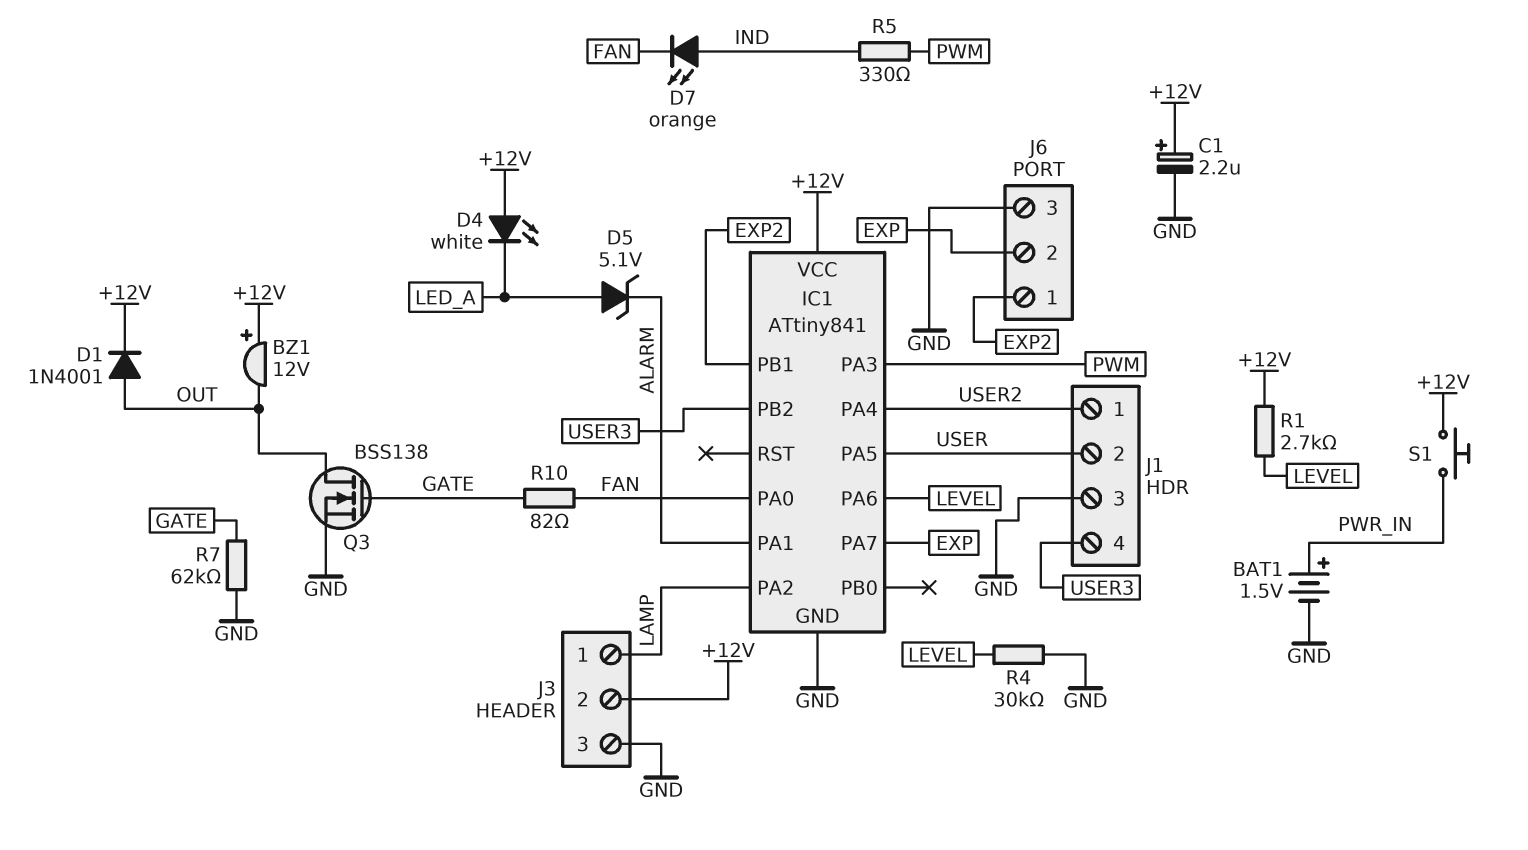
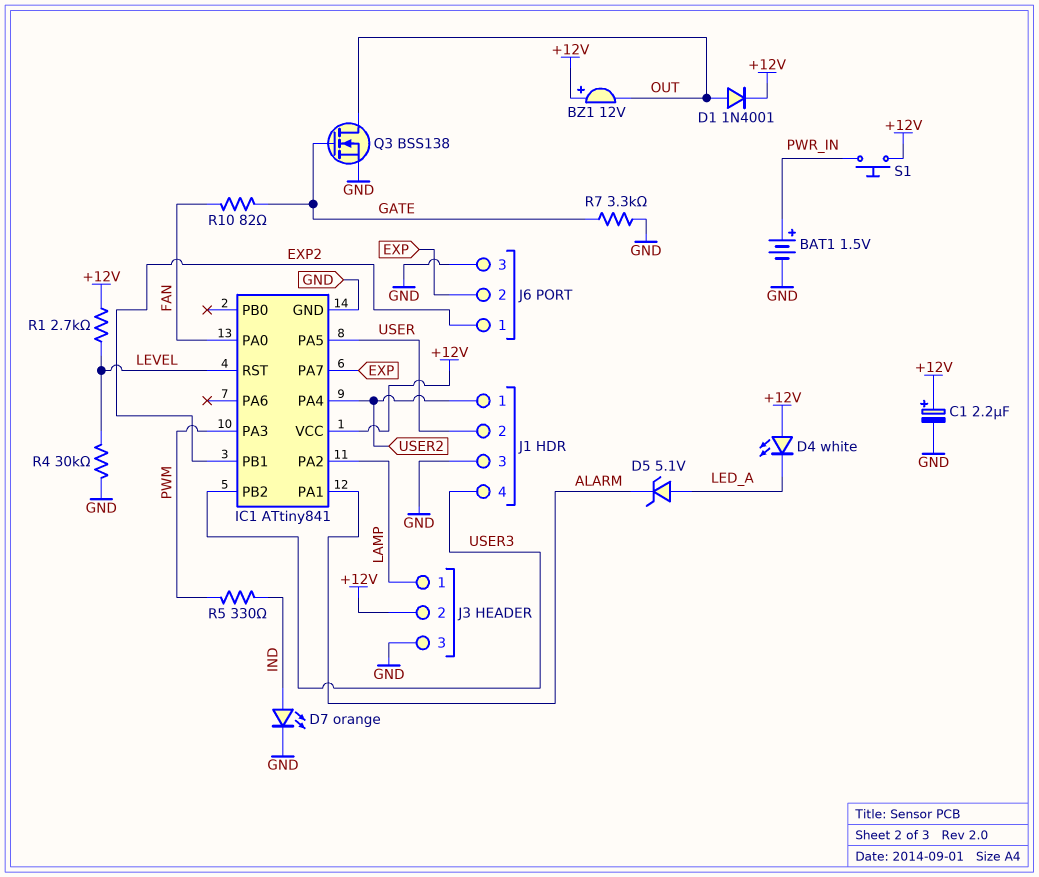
D7: LED orange (A IND, K FAN) -> LED orange (A IND, K GND)
IC1 pin PA6: LEVEL -> none
IC1 pin RST: none -> LEVEL
R7: 62k (GATE, GND) -> 3.3k (GATE, GND)

